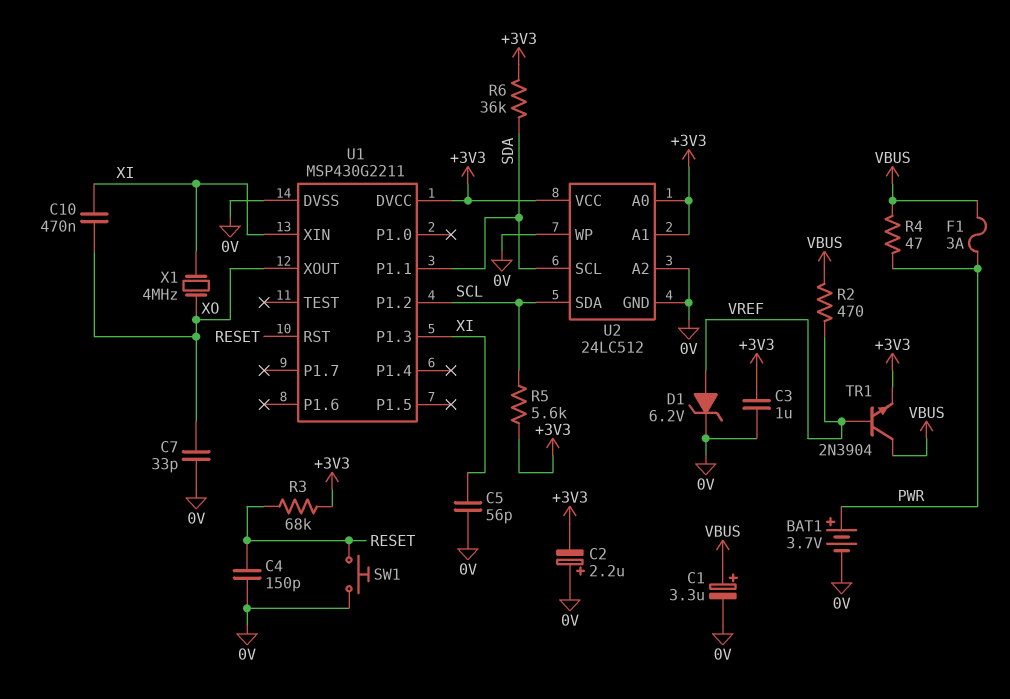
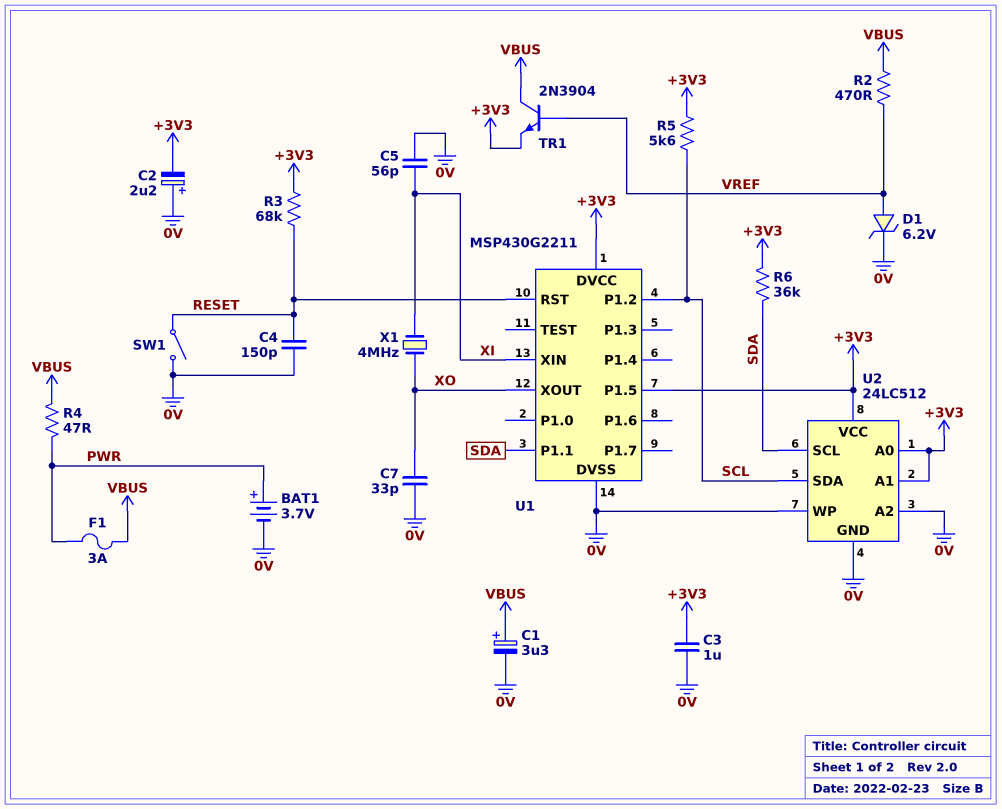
C10: 470nF (XI, XO) -> none
SW1: button (0V, RESET) -> switch (0V, RESET)
U1 pin P1.3: XI -> none
U1 pin P1.5: none -> +3V3

